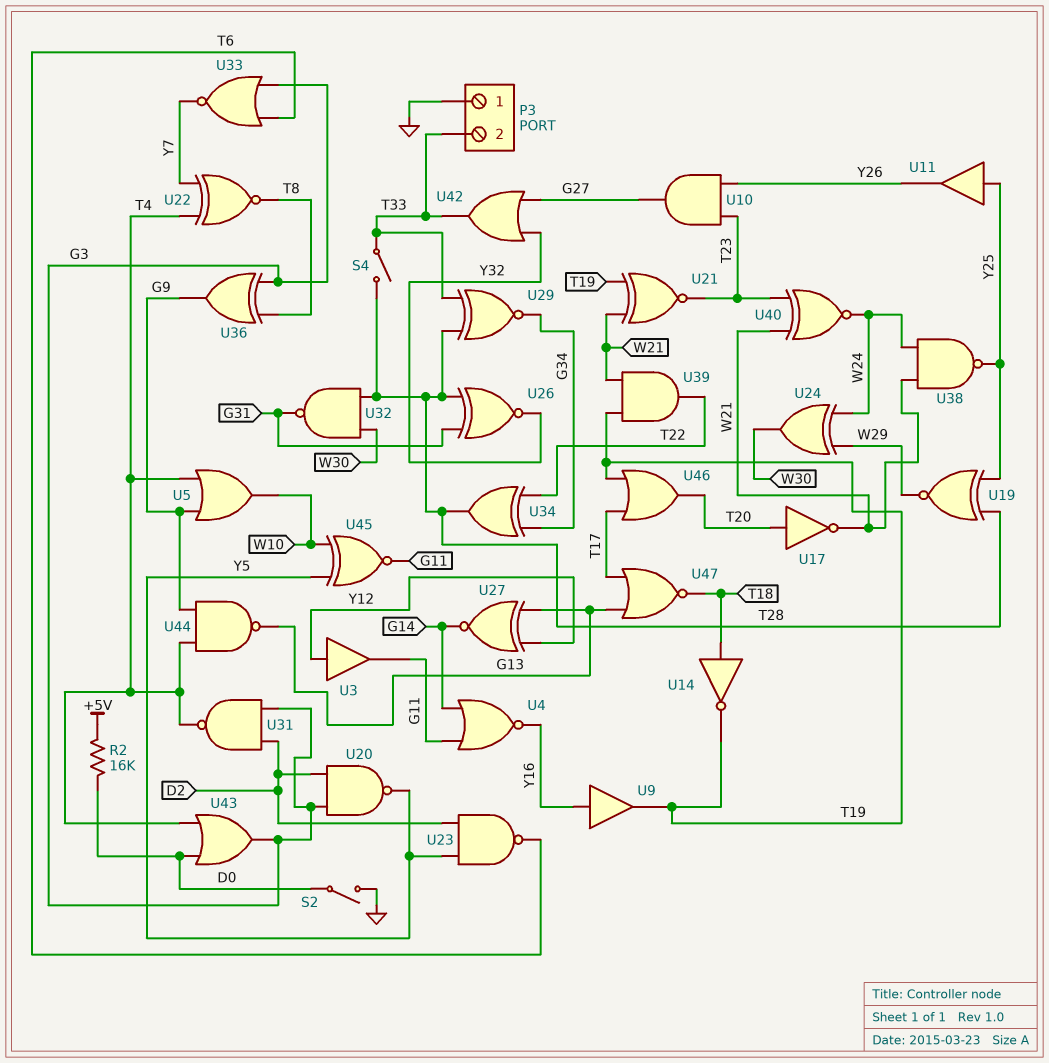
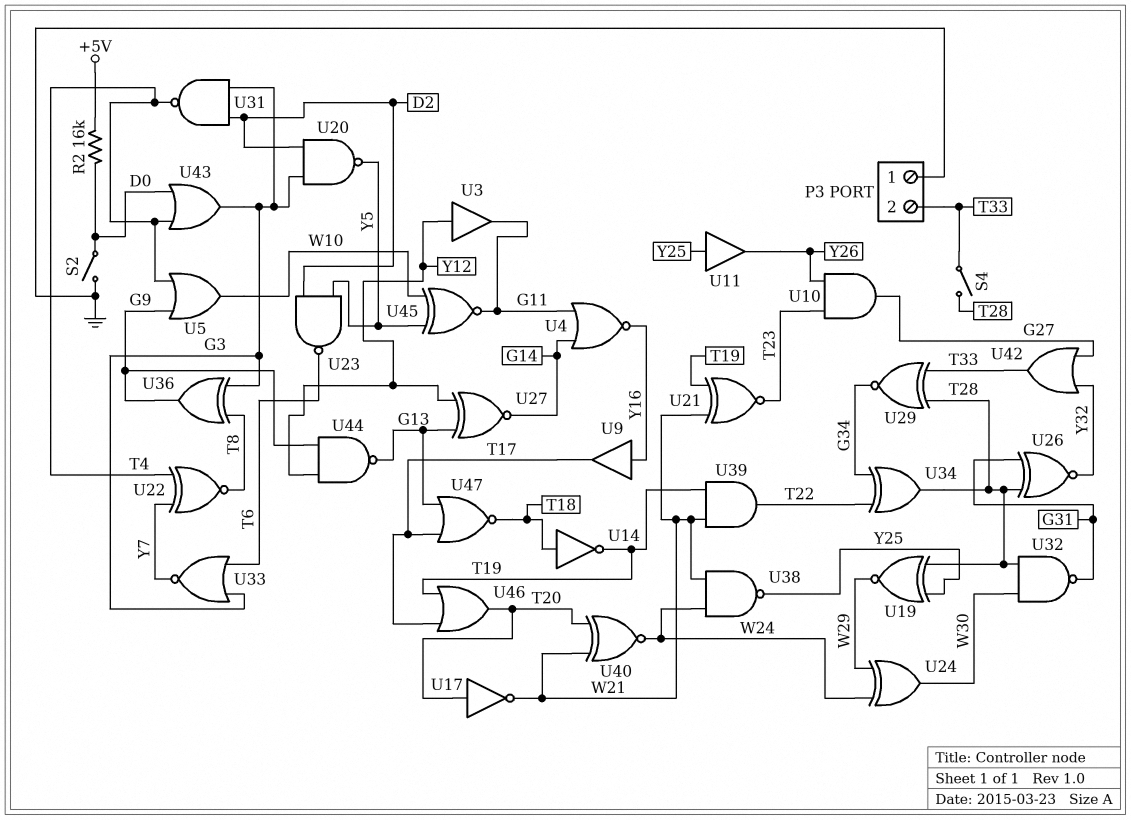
U9: buffer (in Y16, out T19) -> buffer (in Y16, out T17)
U40: XNOR (in T23, in W21, out W24) -> XNOR (in T20, in W21, out W24)
U44: NAND (in G9, in T4, out G13) -> NAND (in G9, in Y12, out G13)

